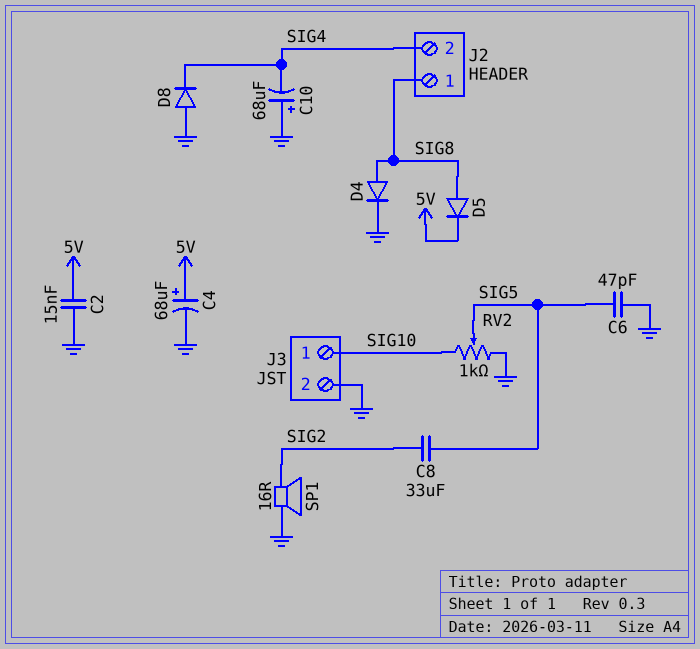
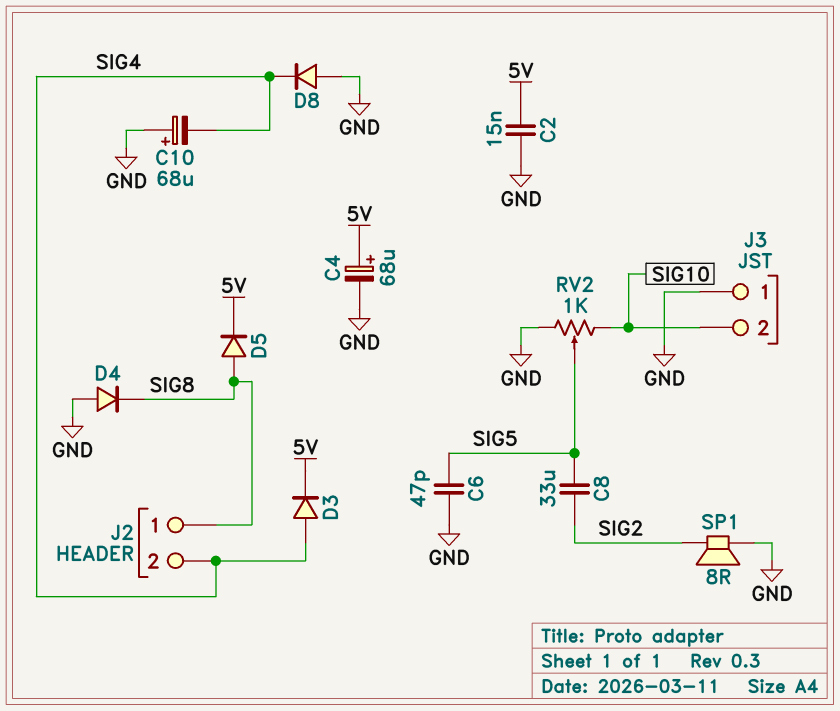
D3: none -> diode (A SIG4, K 5V)
D4: diode (A SIG8, K GND) -> diode (A GND, K SIG8)
J3 pin 1: SIG10 -> GND
J3 pin 2: GND -> SIG10
SP1: speaker 16R (GND, SIG2) -> speaker 8R (GND, SIG2)

